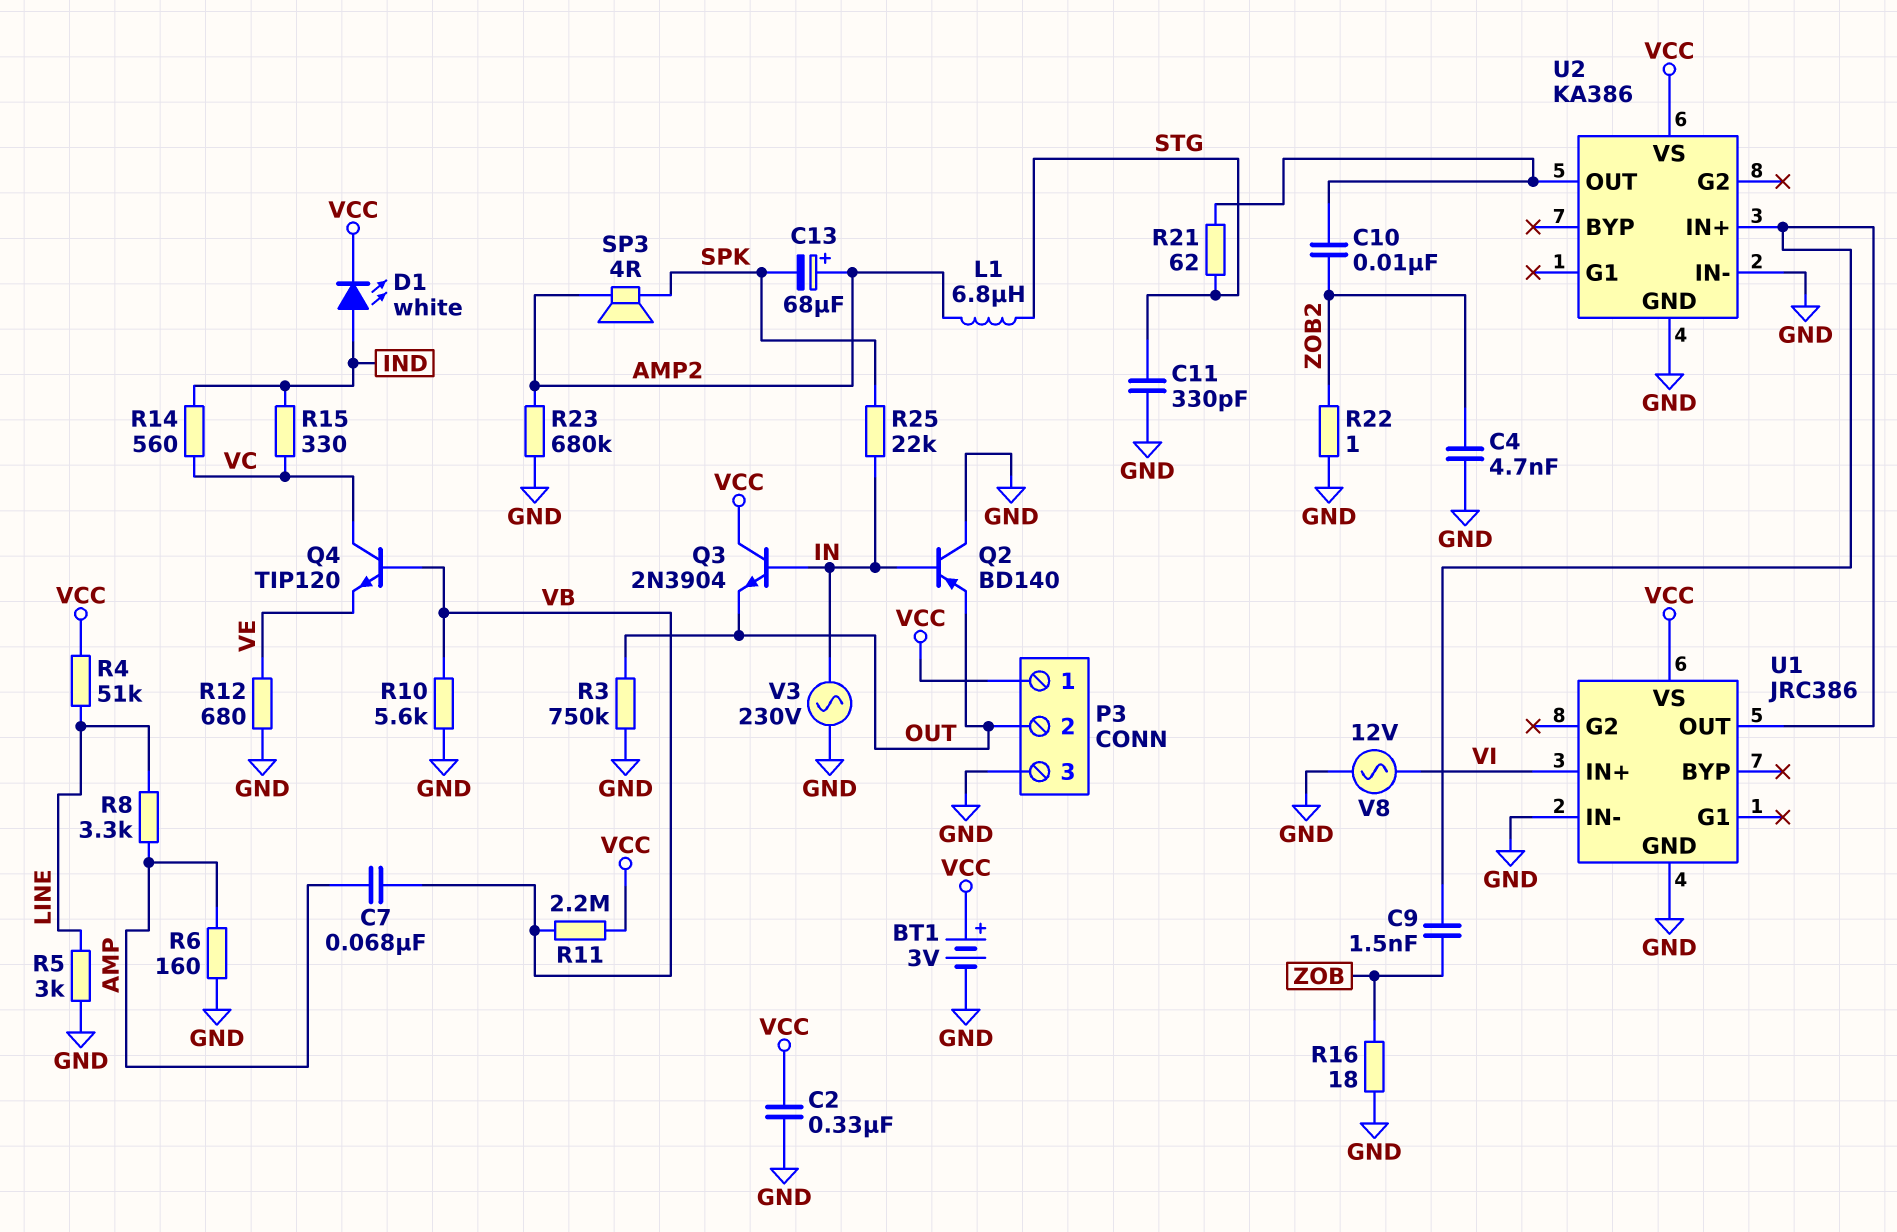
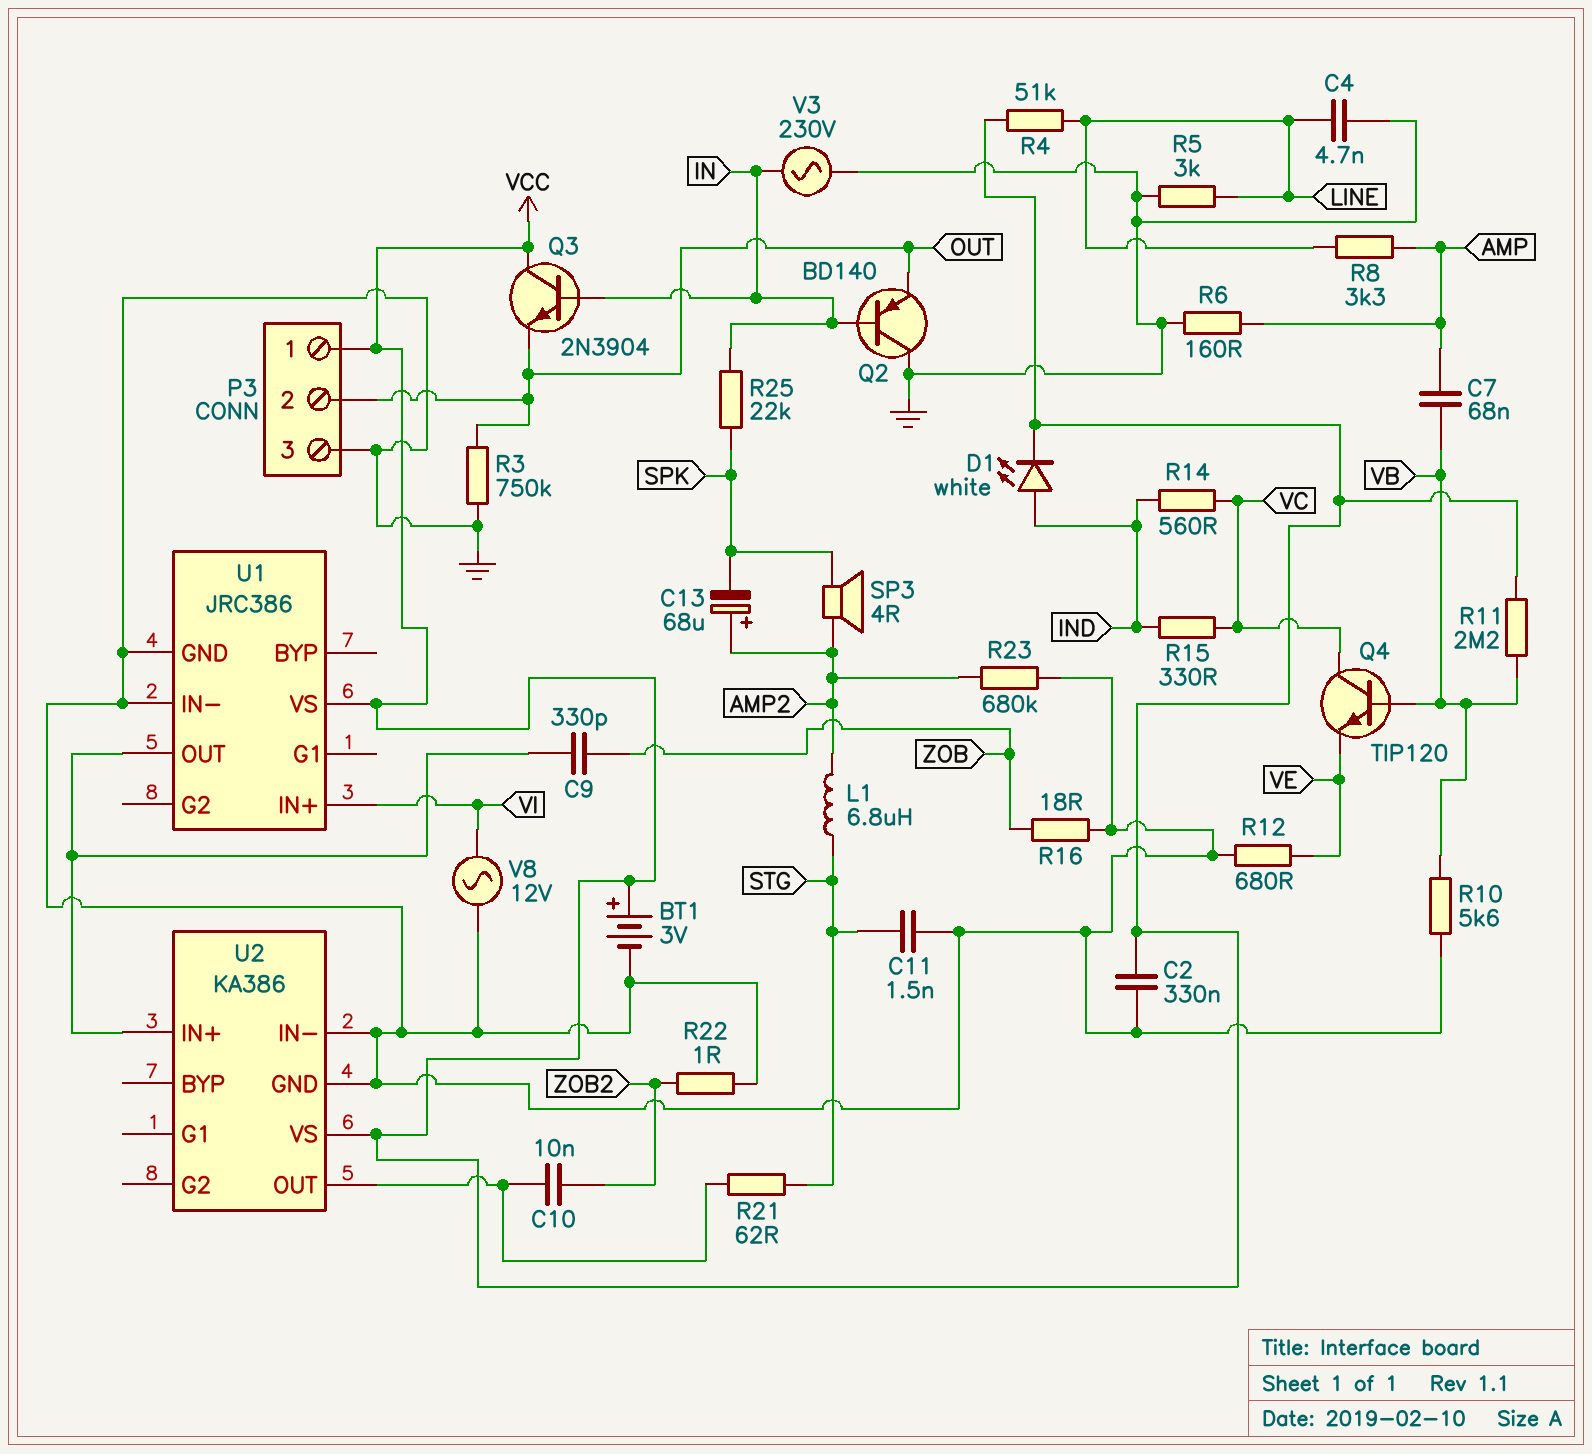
C4: 4.7nF (GND, ZOB2) -> 4.7nF (GND, LINE)
C9: 1.5nF (U1/OUT, ZOB) -> 330pF (U1/OUT, ZOB)
C11: 330pF (GND, STG) -> 1.5nF (GND, STG)

